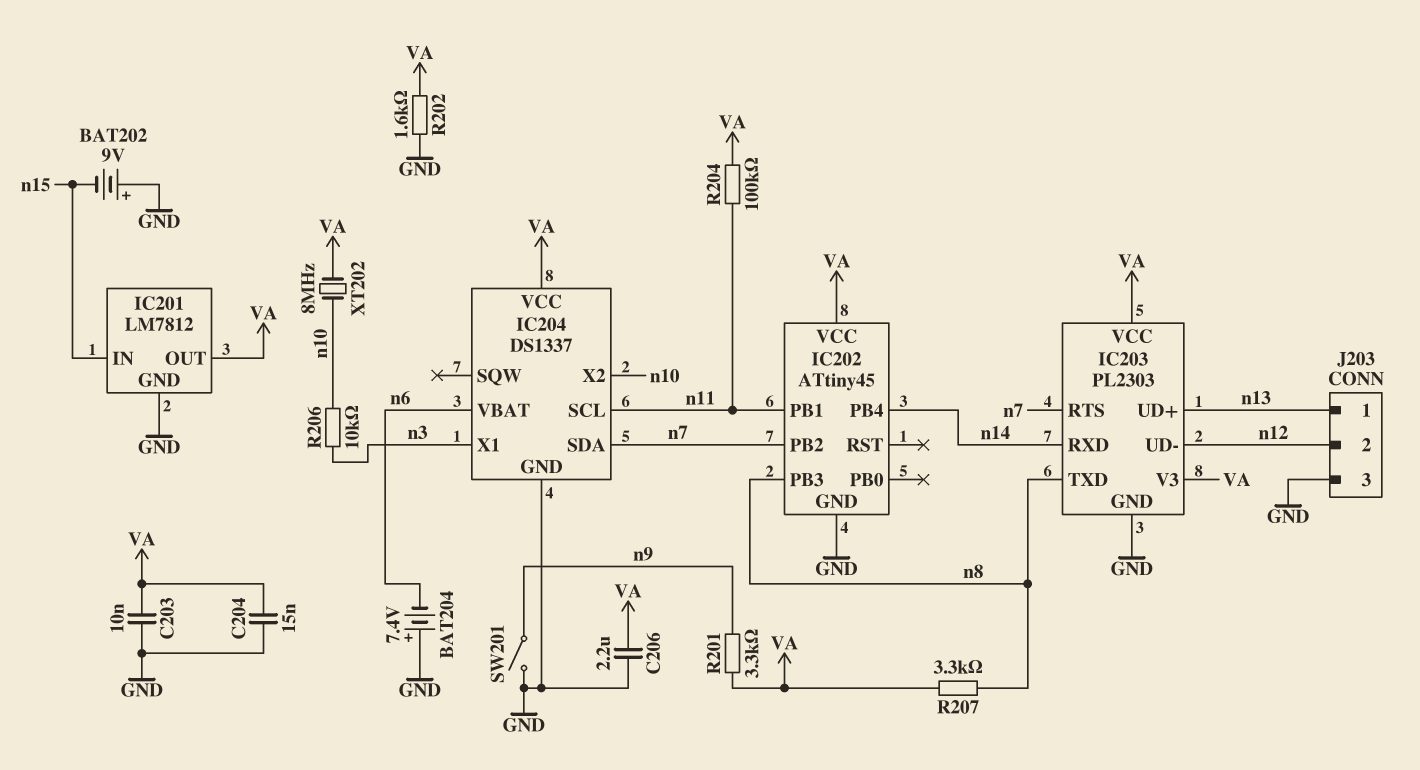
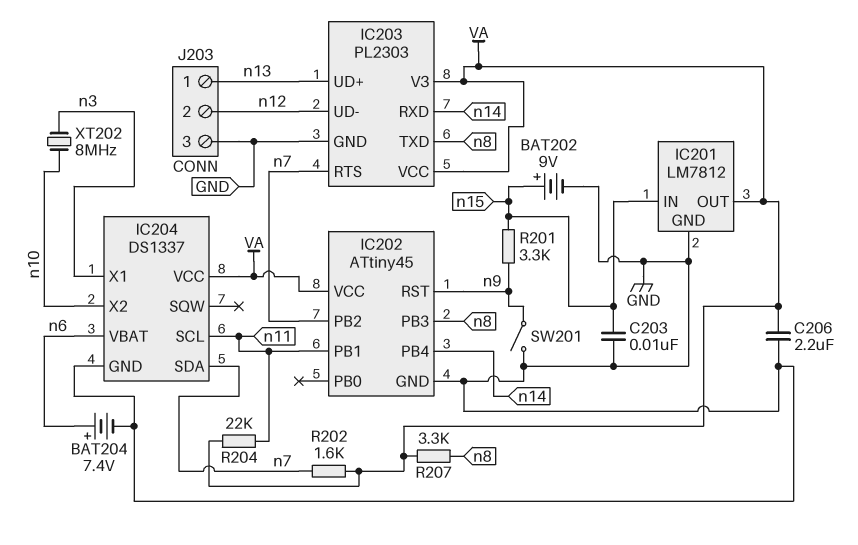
BAT202: 9V (plus GND, minus n15) -> 9V (plus n15, minus GND)
BAT204: 7.4V (plus GND, minus n6) -> 7.4V (plus n6, minus GND)
C203: 10nF (GND, VA) -> 10nF (GND, n15)
C204: 15nF (GND, VA) -> none
IC202 pin RST: none -> n9
R201: 3.3k (VA, n9) -> 3.3k (n9, n15)
R202: 1.6k (GND, VA) -> 1.6k (VA, n7)
R204: 100k (VA, n11) -> 22k (VA, n11)
R206: 10k (n3, n10) -> none
XT202: 8MHz (VA, n10) -> 8MHz (n3, n10)

